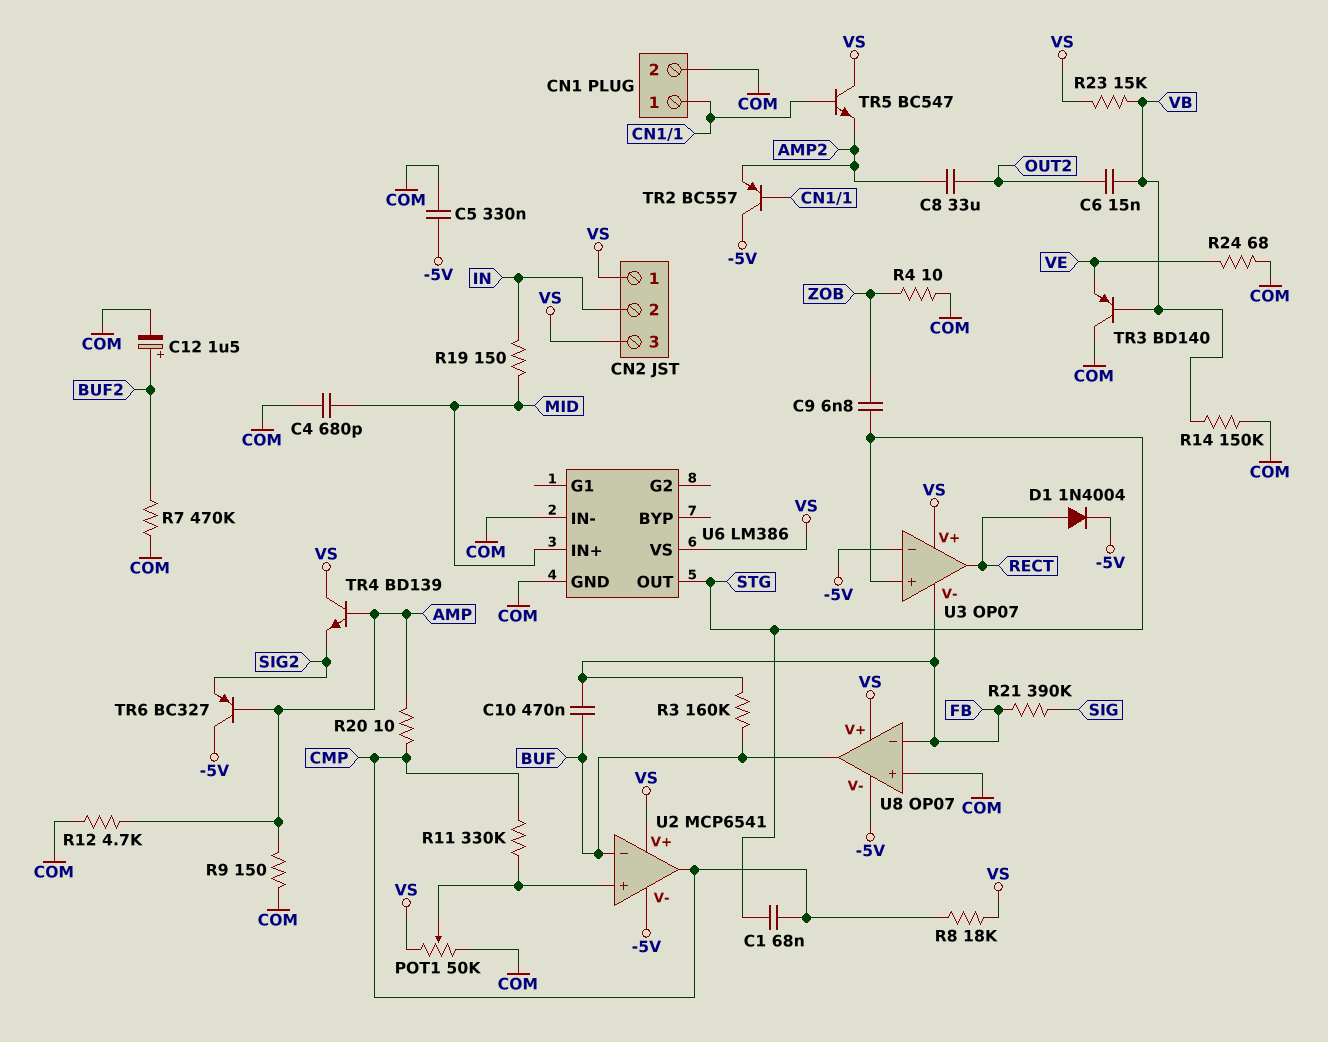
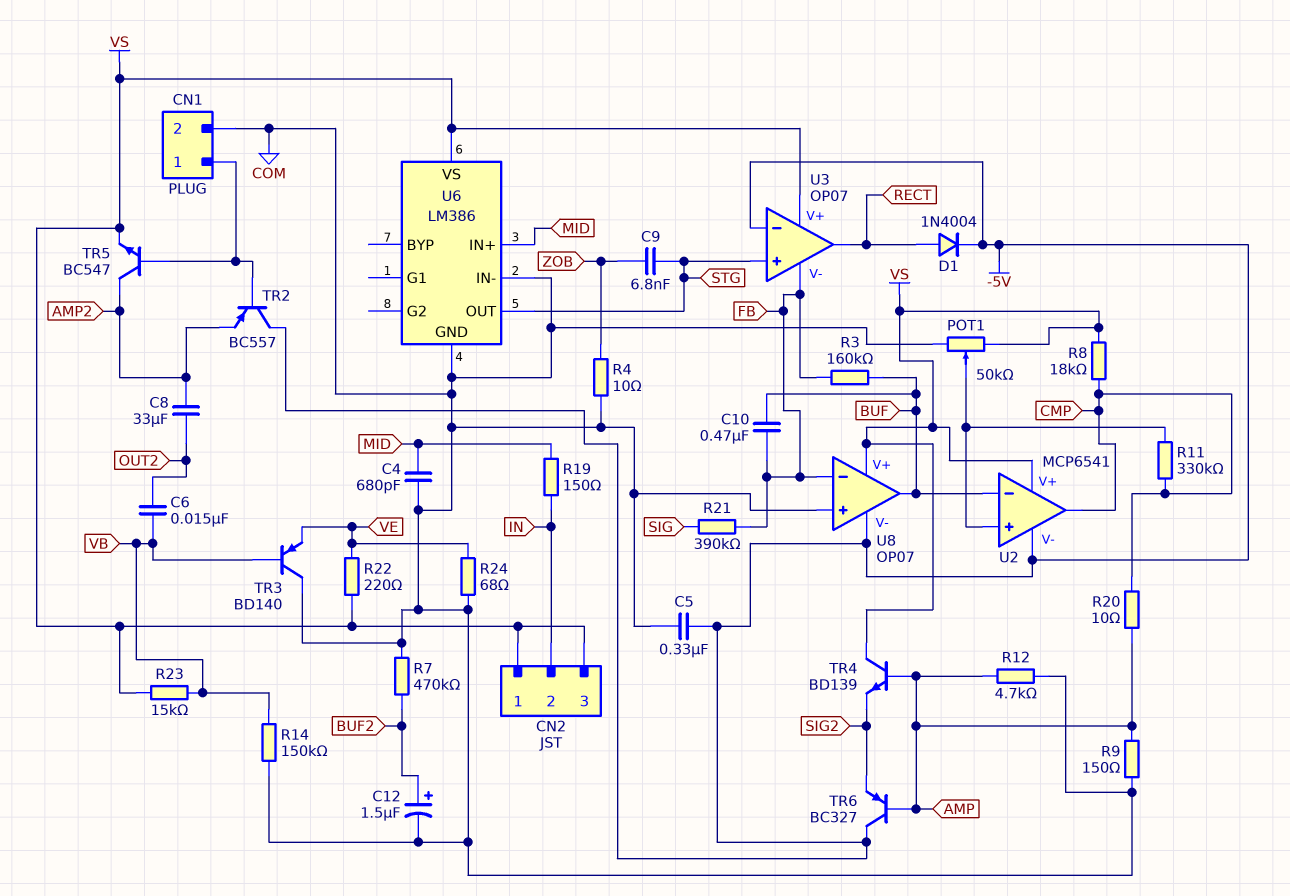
C1: 68nF (CMP, STG) -> none
R22: none -> 220 (VE, VS)
TR5: NPN BC547 (B CN1/1, C VS, E AMP2) -> NPN BC547 (B CN1/1, C AMP2, E VS)

